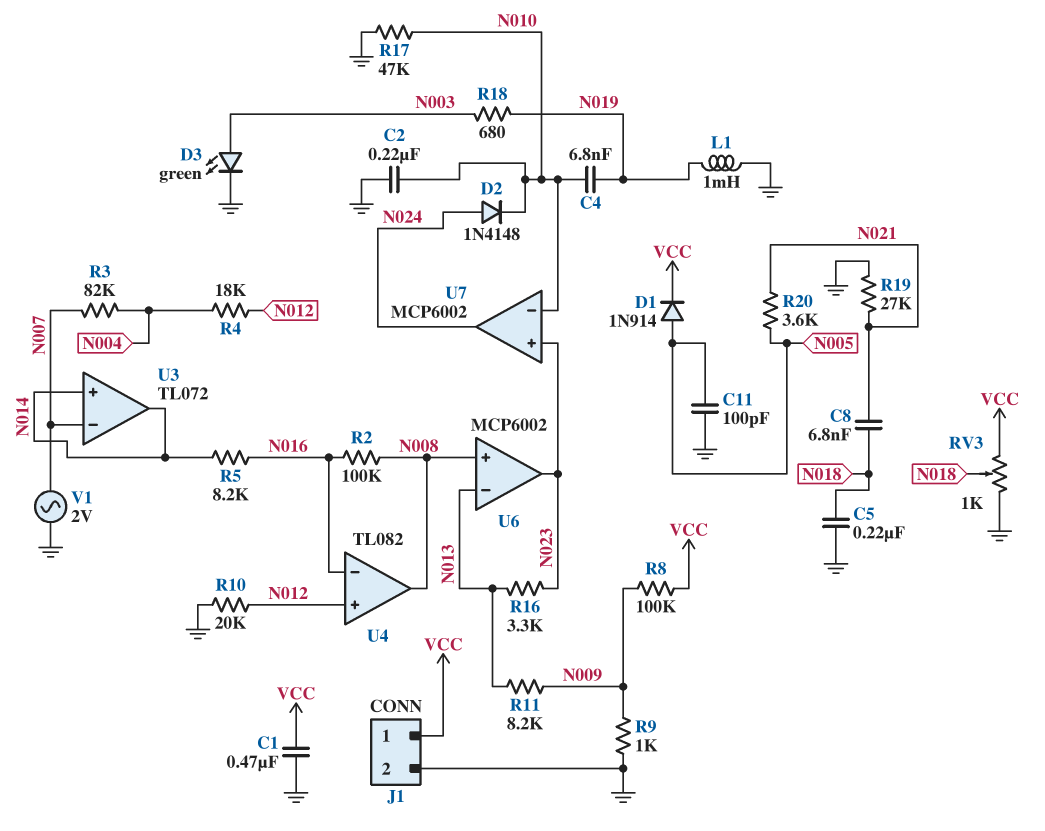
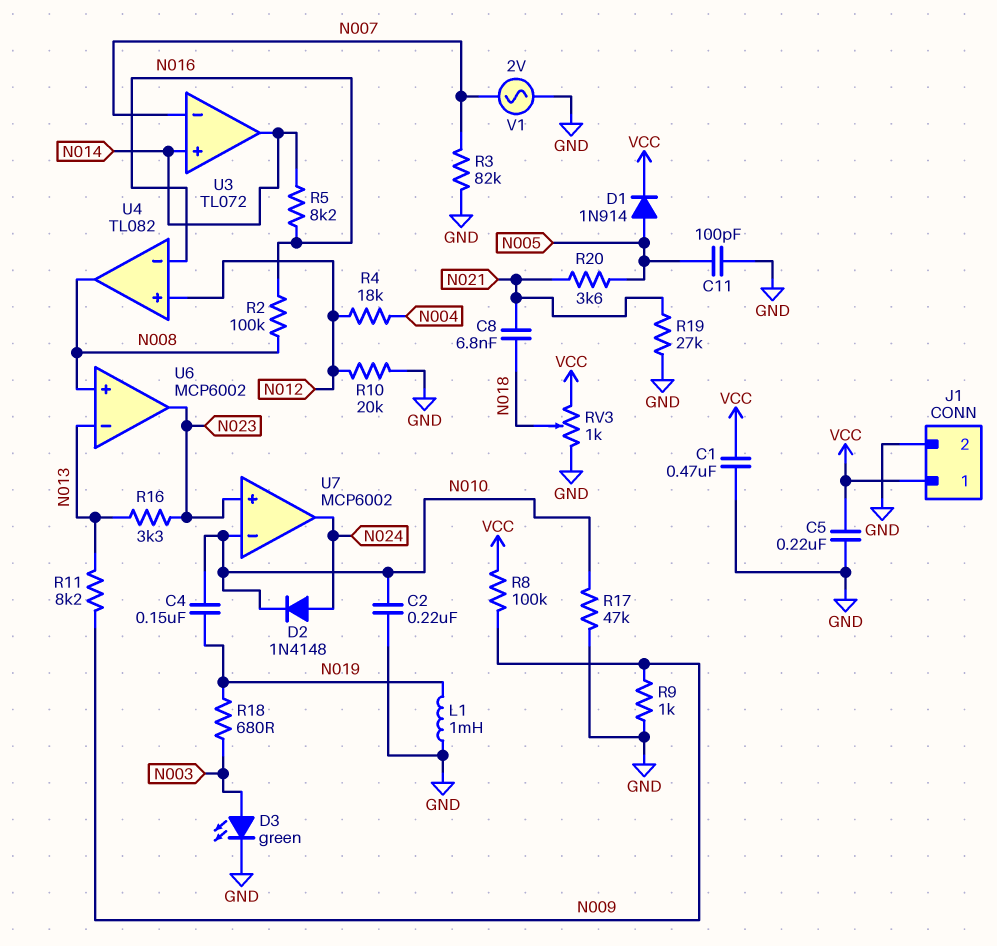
C4: 6.8nF (N010, N019) -> 150nF (N010, N019)
C5: 220nF (GND, N018) -> 220nF (GND, VCC)
R3: 82k (N004, N007) -> 82k (GND, N007)

